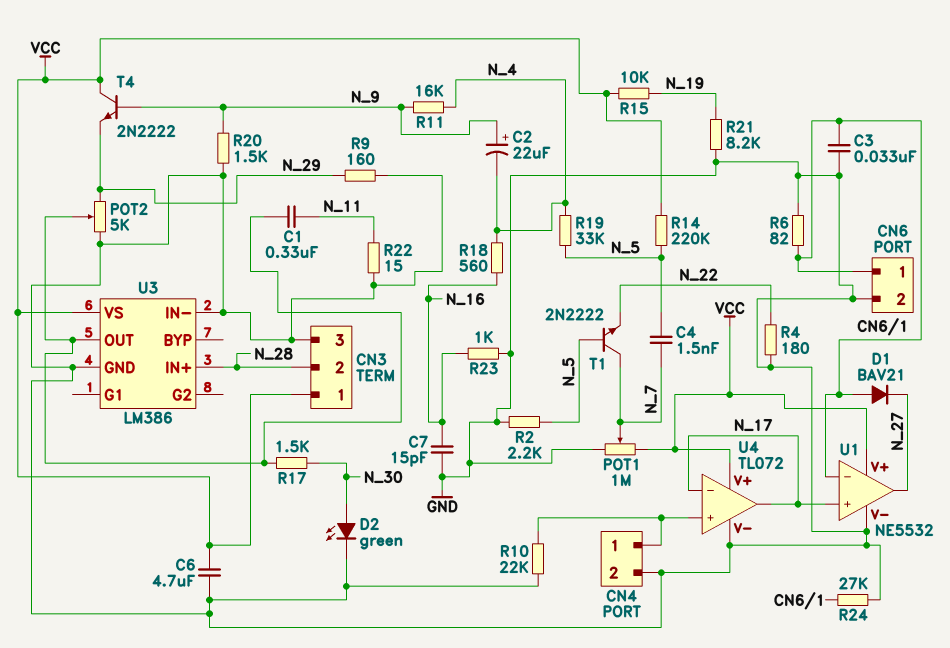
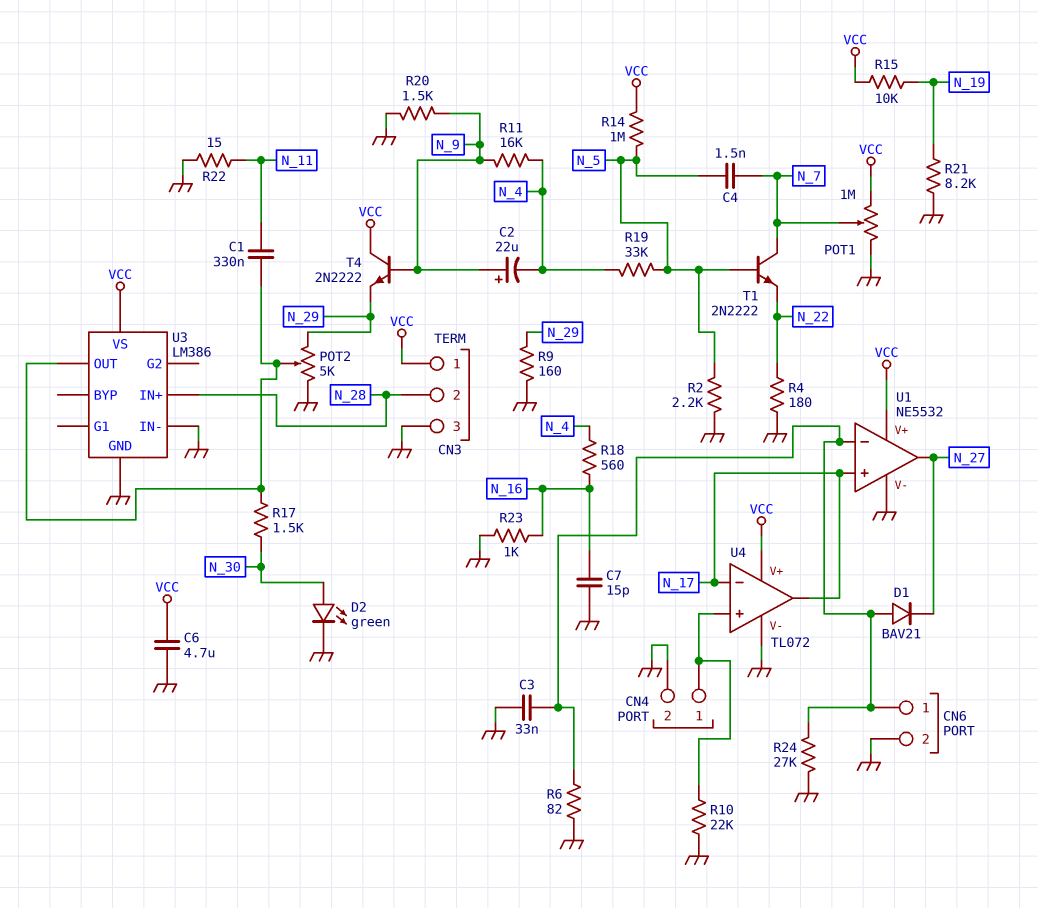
R14: 220k (N_5, VCC) -> 1M (N_5, VCC)

